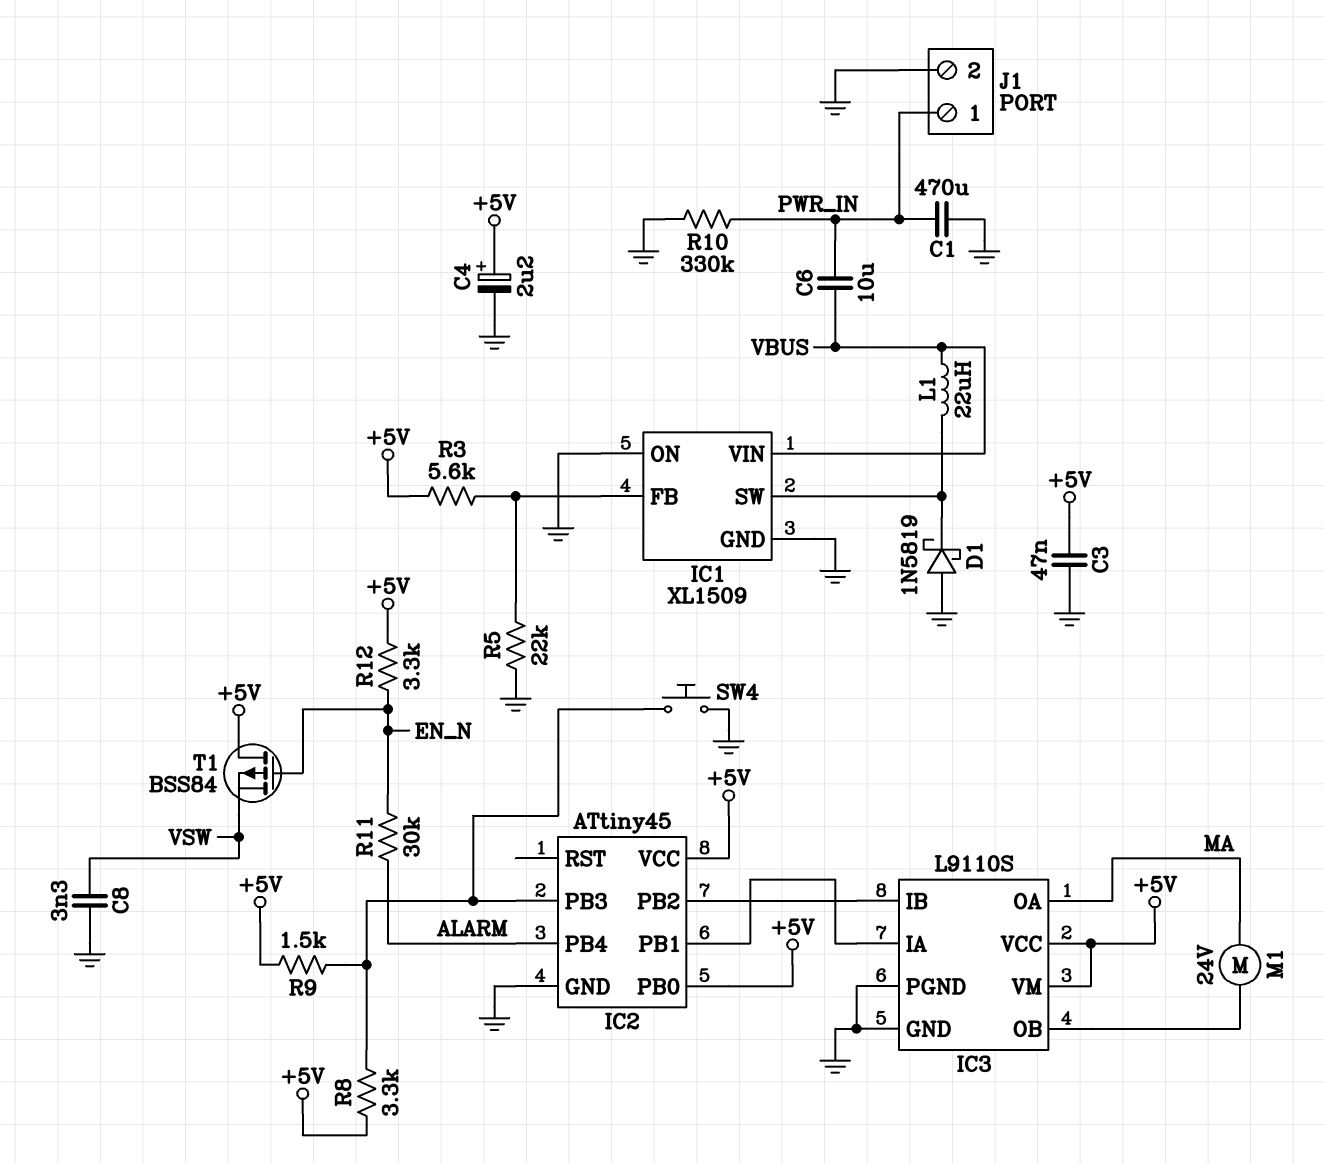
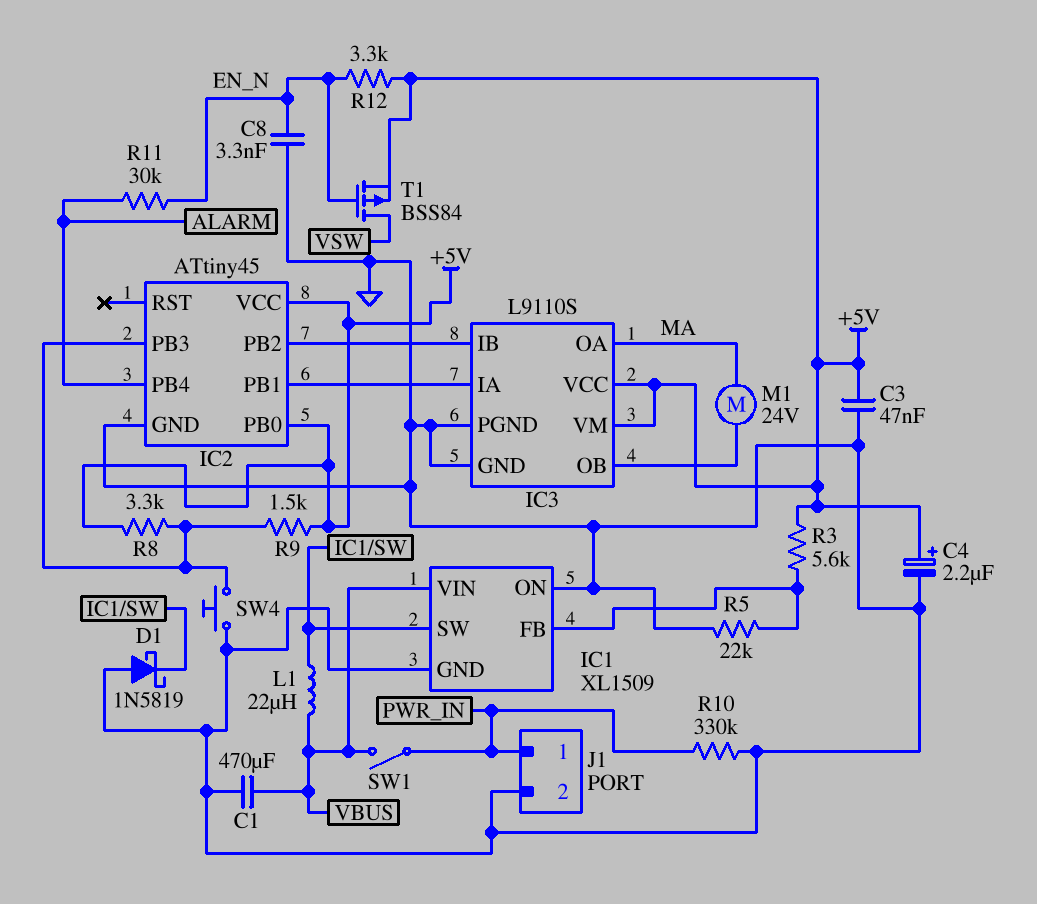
C1: 470uF (GND, PWR_IN) -> 470uF (GND, VBUS)
C6: 10uF (PWR_IN, VBUS) -> none
C8: 3.3nF (GND, VSW) -> 3.3nF (EN_N, GND)
SW1: none -> switch (PWR_IN, VBUS)
T1: PMOS BSS84 (G EN_N, D +5V, S VSW) -> PMOS BSS84 (G EN_N, D VSW, S +5V)

